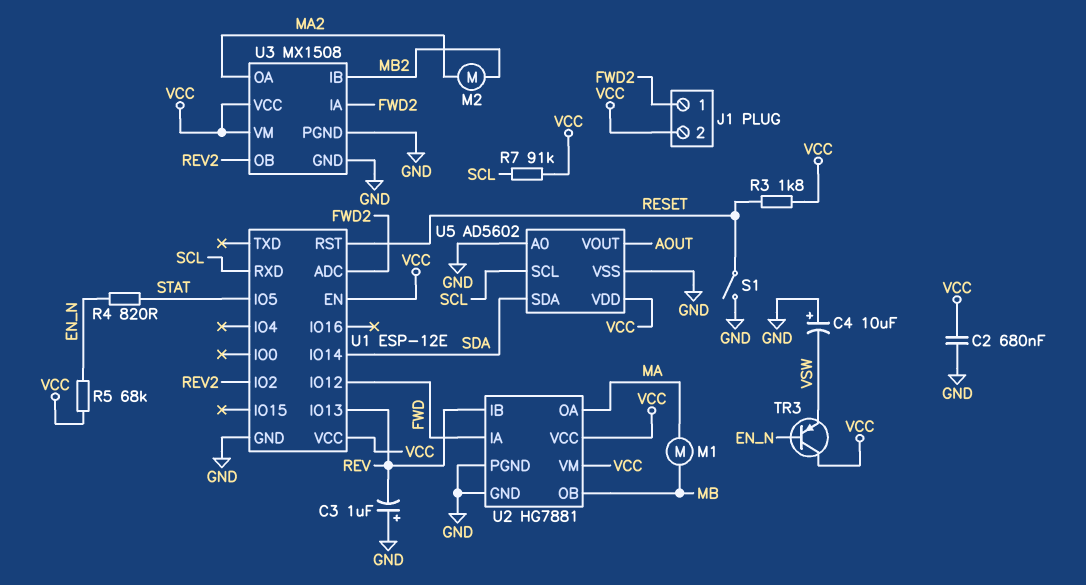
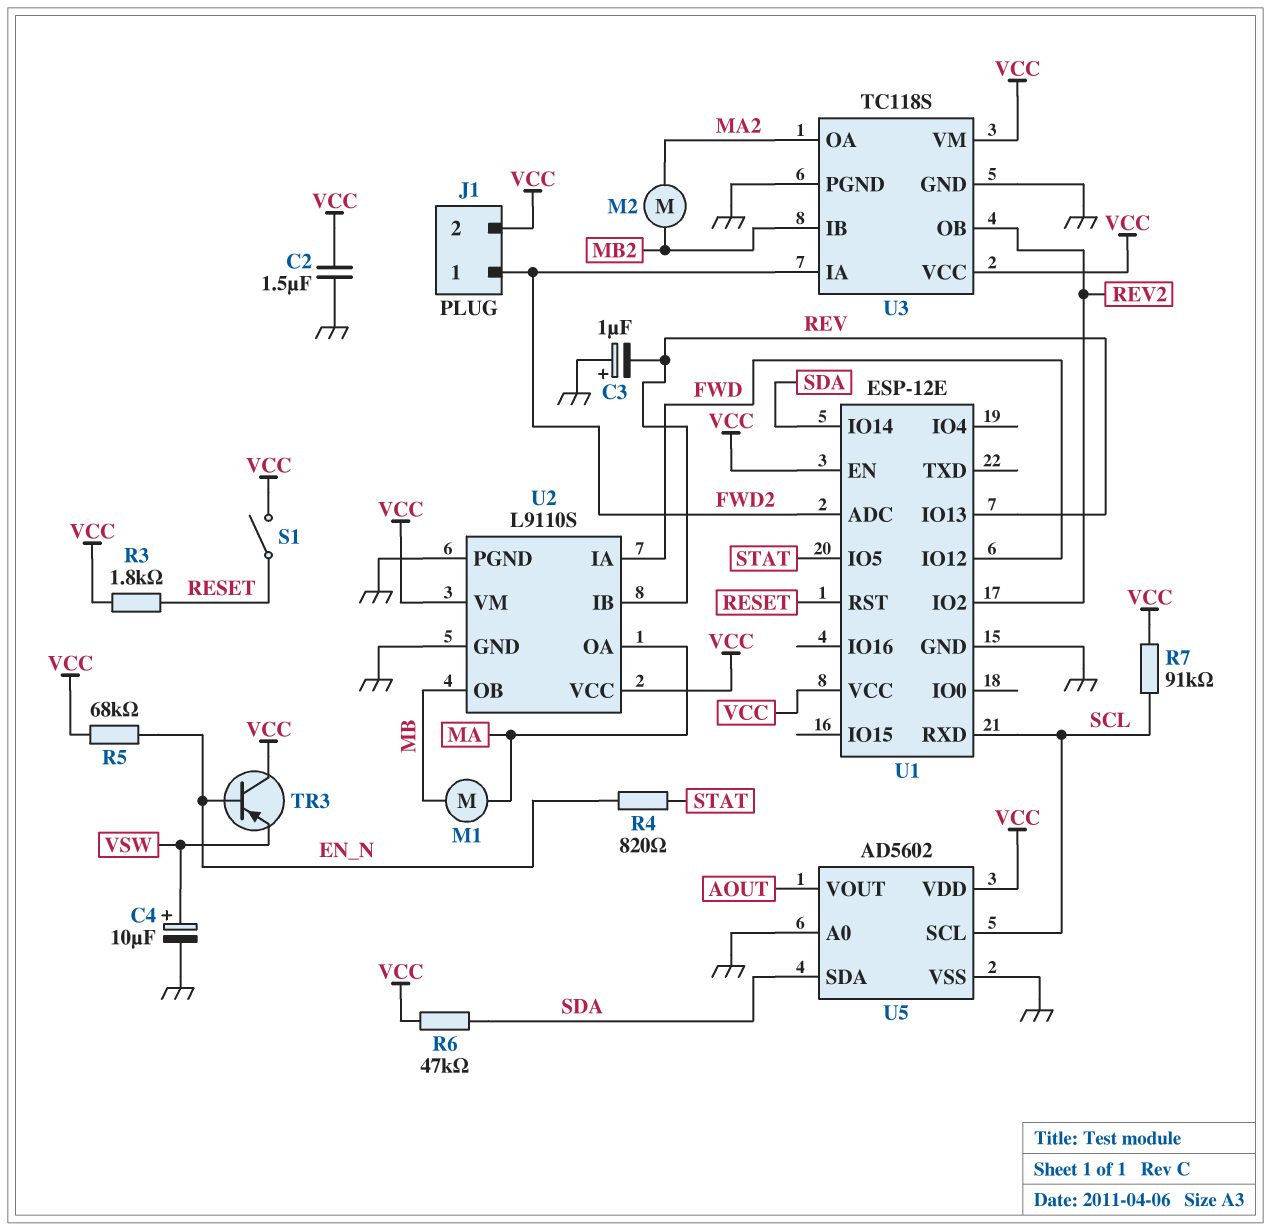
C2: 680nF (GND, VCC) -> 1.5uF (GND, VCC)
C4: 10uF (plus GND, minus VSW) -> 10uF (plus VSW, minus GND)
R6: none -> 47k (SDA, VCC)
S1: switch (GND, RESET) -> switch (RESET, VCC)
U2: HG7881 -> L9110S
U3: MX1508 -> TC118S

